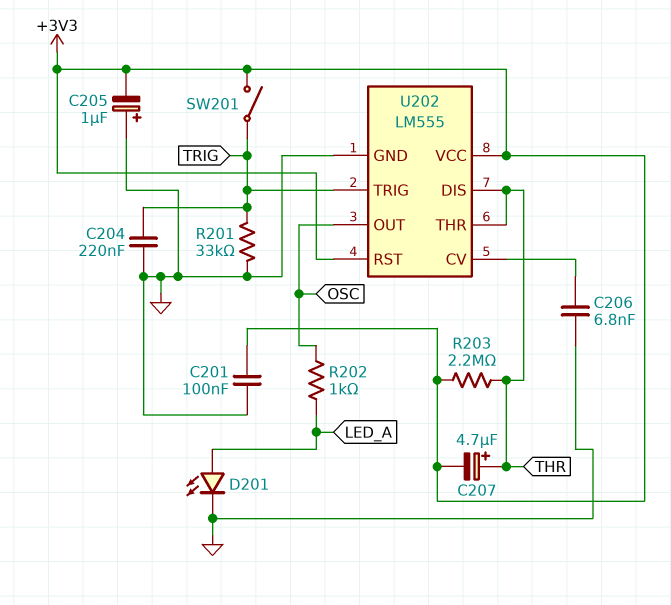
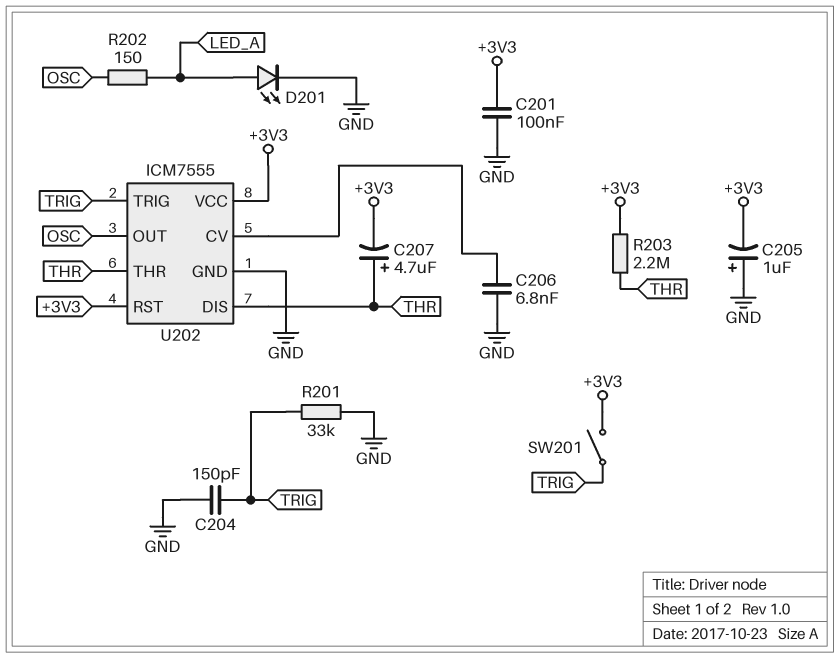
C204: 220nF (GND, TRIG) -> 150pF (GND, TRIG)
R202: 1k (LED_A, OSC) -> 150 (LED_A, OSC)
U202: LM555 -> ICM7555

